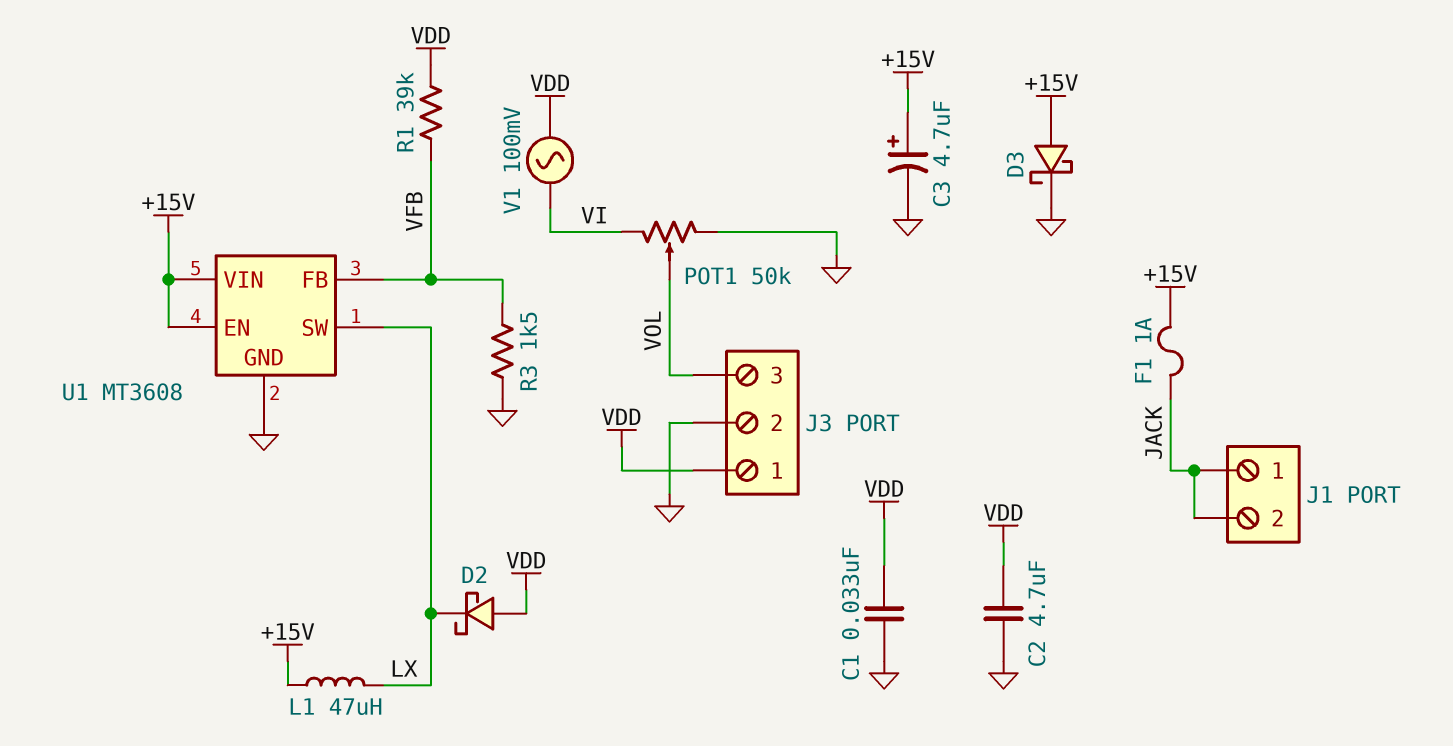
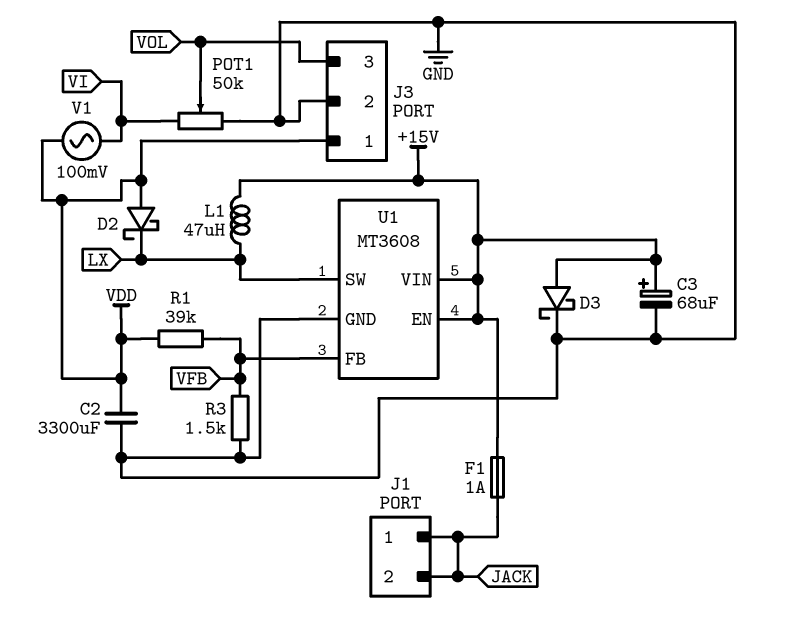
C1: 33nF (GND, VDD) -> none
C2: 4.7uF (GND, VDD) -> 3300uF (GND, VDD)
C3: 4.7uF (plus +15V, minus GND) -> 68uF (plus +15V, minus GND)

